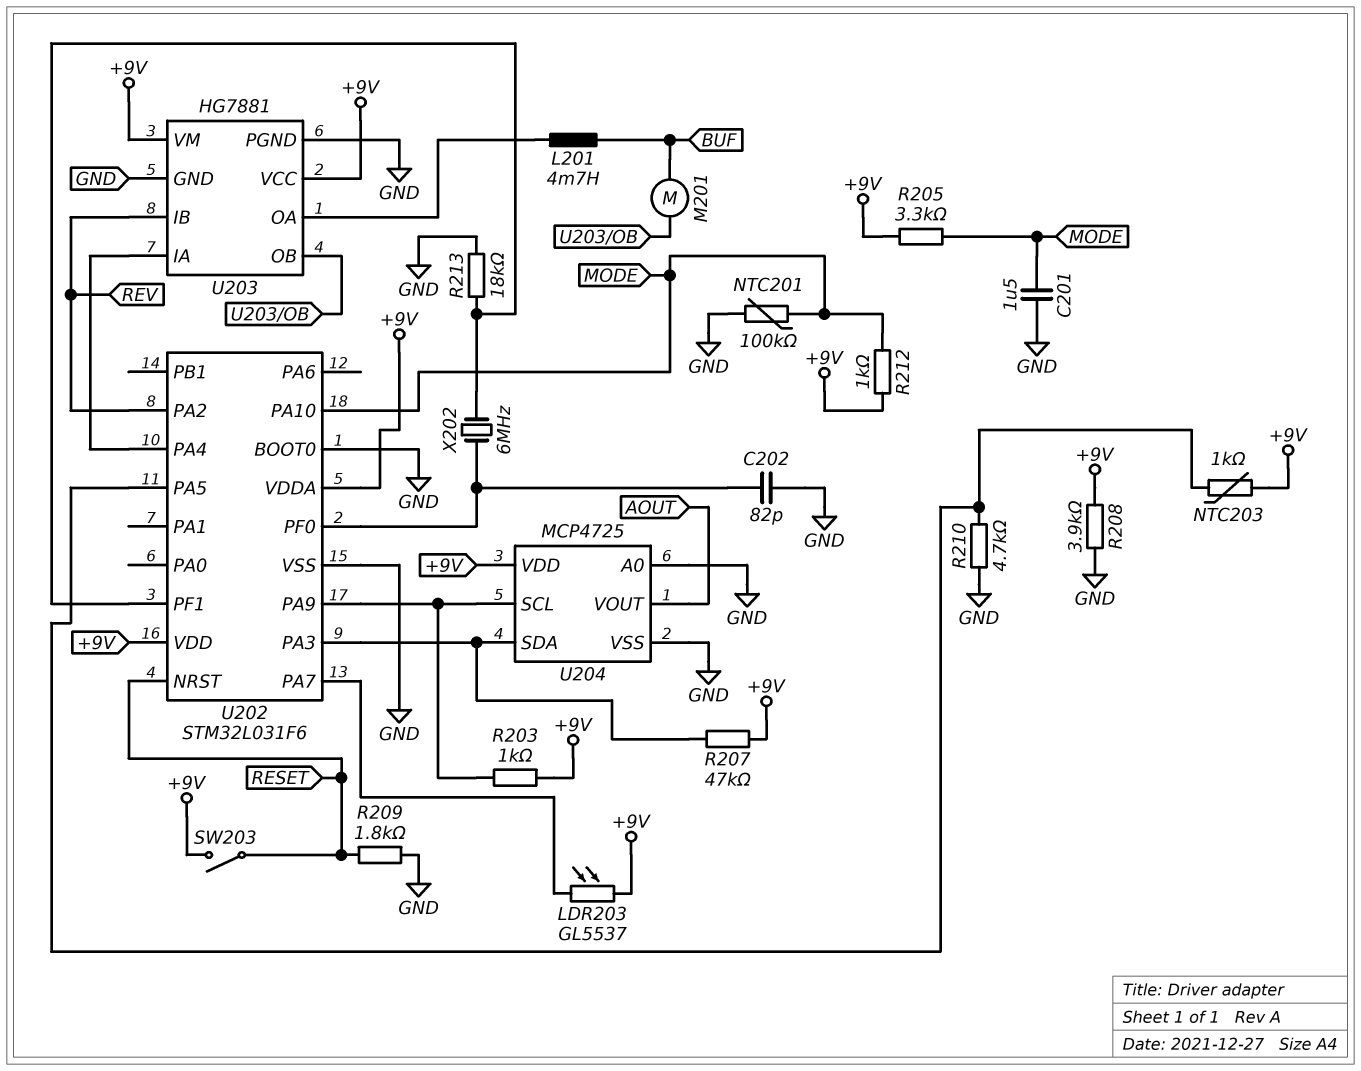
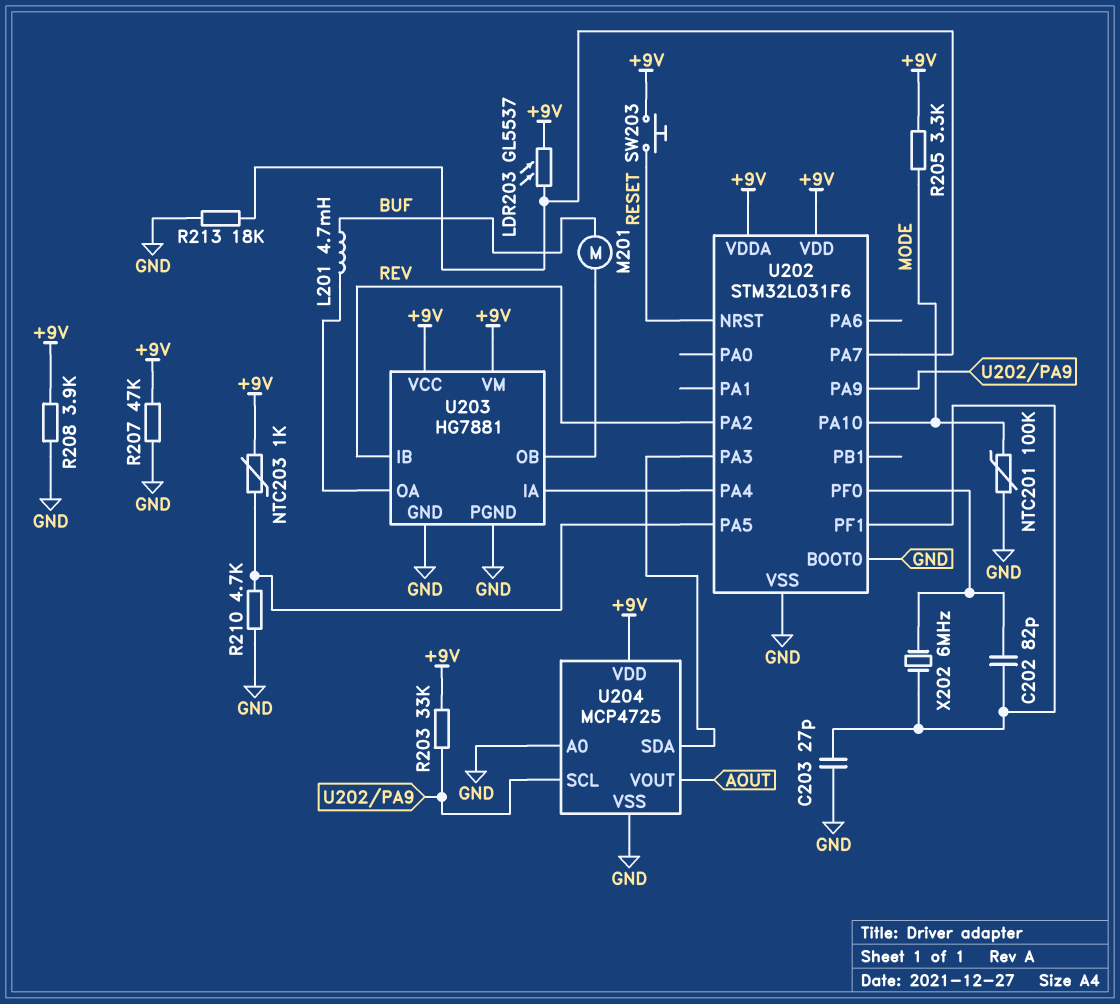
C201: 1.5uF (GND, MODE) -> none
C202: 82pF (GND, U202/PF0) -> 82pF (U202/PF0, U202/PF1)
C203: none -> 27pF (GND, U202/PF1)
R203: 1k (+9V, U202/PA9) -> 33k (+9V, U202/PA9)
R207: 47k (+9V, U202/PA3) -> 47k (+9V, GND)
R209: 1.8k (GND, RESET) -> none
R212: 1k (+9V, MODE) -> none
R213: 18k (GND, U202/PF1) -> 18k (GND, U202/PA7)
SW203: switch (+9V, RESET) -> button (+9V, RESET)

